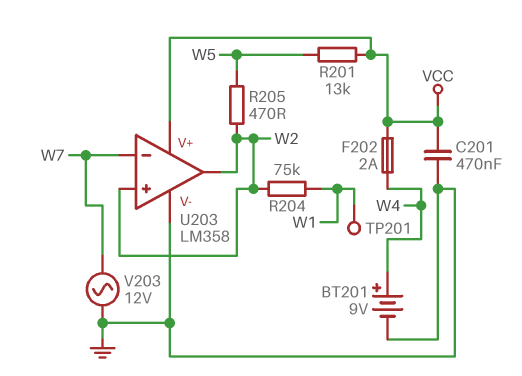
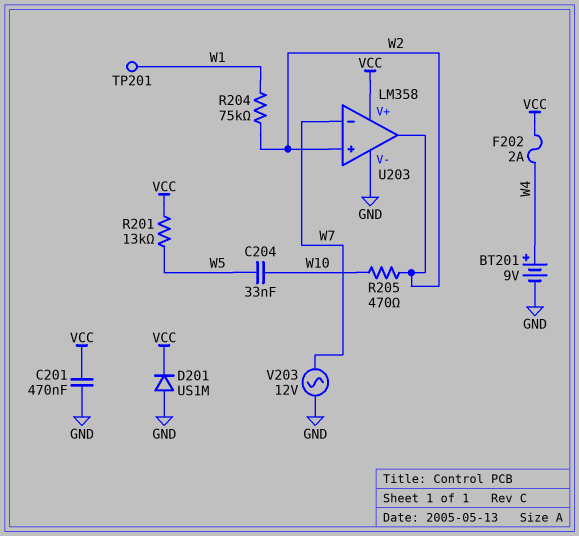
C204: none -> 33nF (W5, W10)
D201: none -> diode US1M (A GND, K VCC)
R205: 470 (W2, W5) -> 470 (W2, W10)

